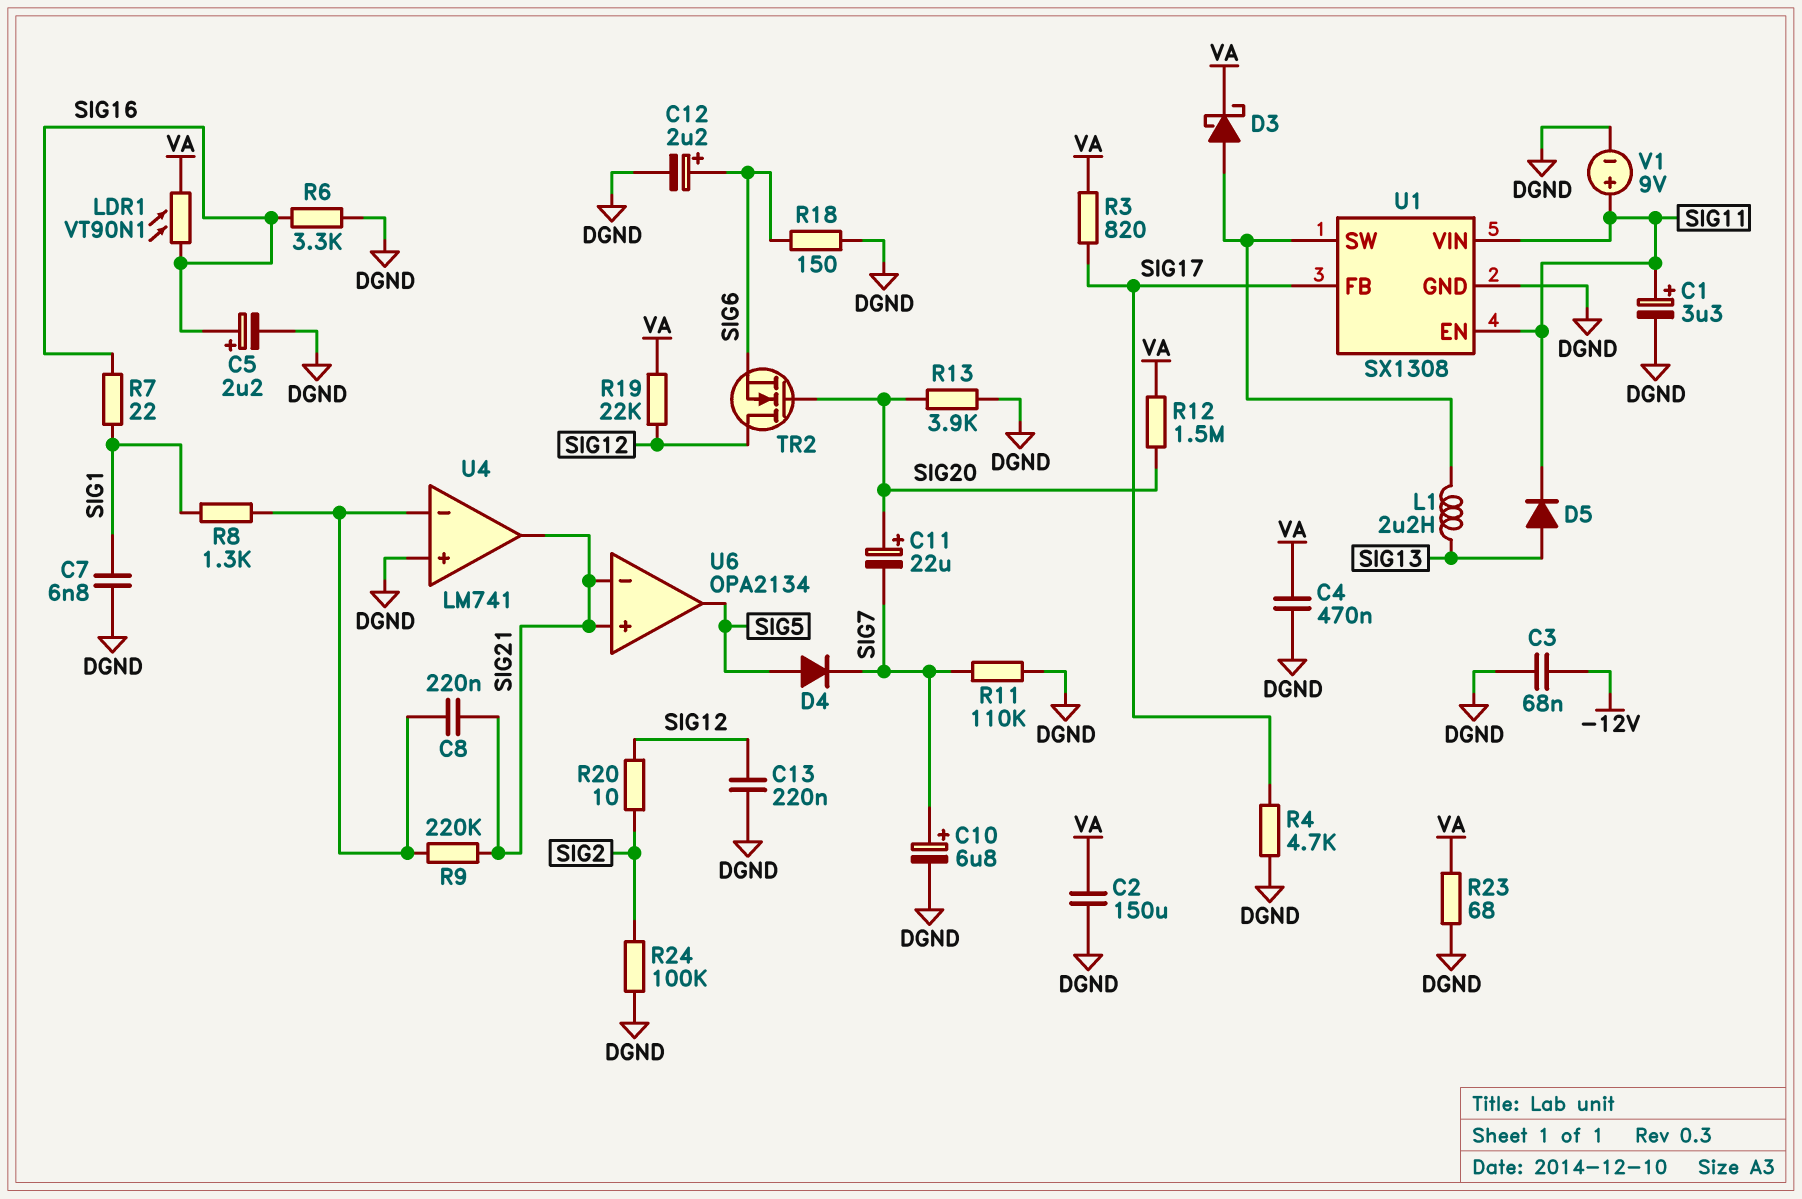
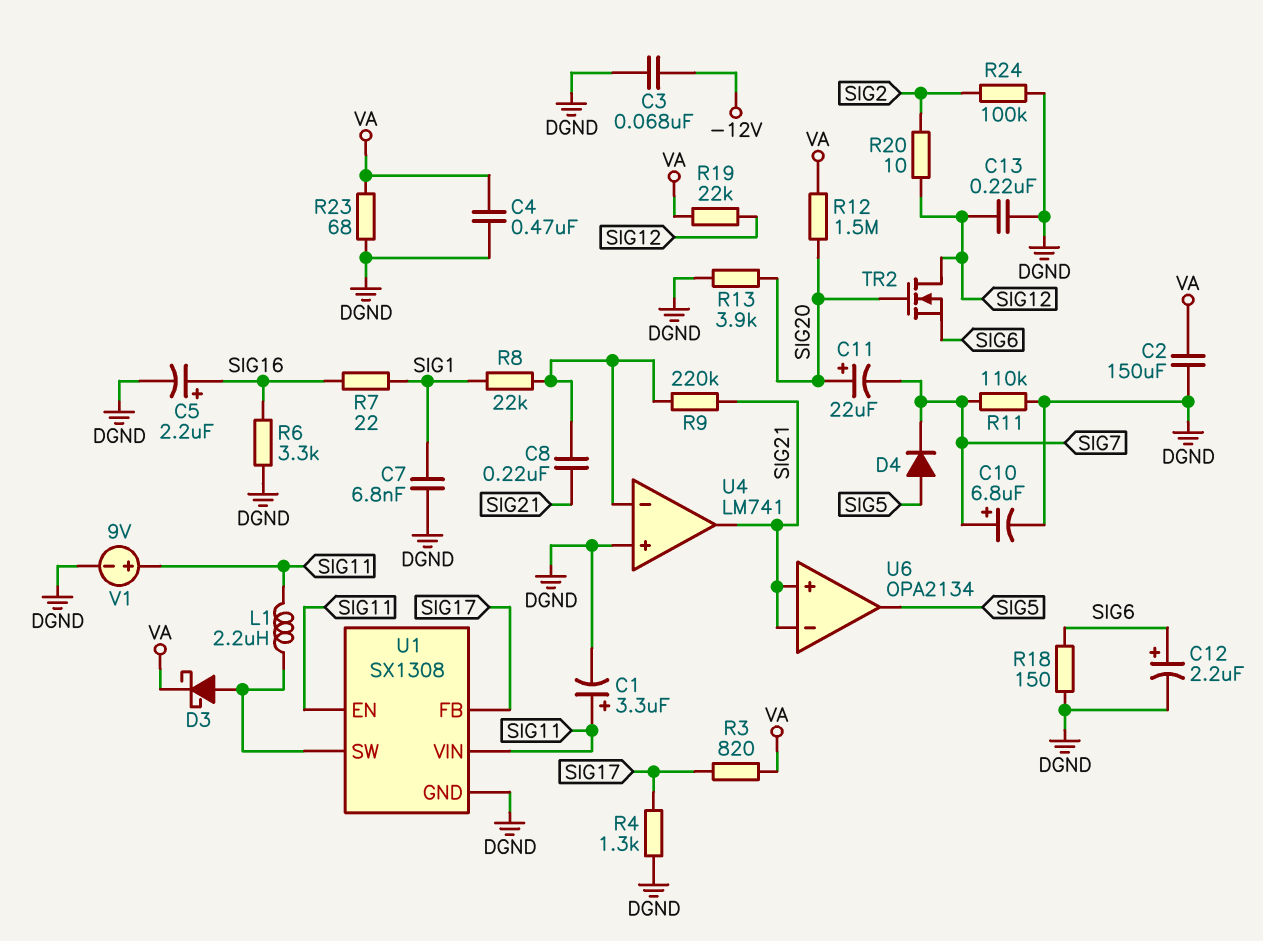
D5: diode (A SIG13, K SIG11) -> none
L1: 2.2uH (SIG13, U1/SW) -> 2.2uH (SIG11, U1/SW)
LDR1: VT90N1 (SIG16, VA) -> none
R4: 4.7k (DGND, SIG17) -> 1.3k (DGND, SIG17)
R8: 1.3k (SIG1, U4/in-) -> 22k (SIG1, U4/in-)

